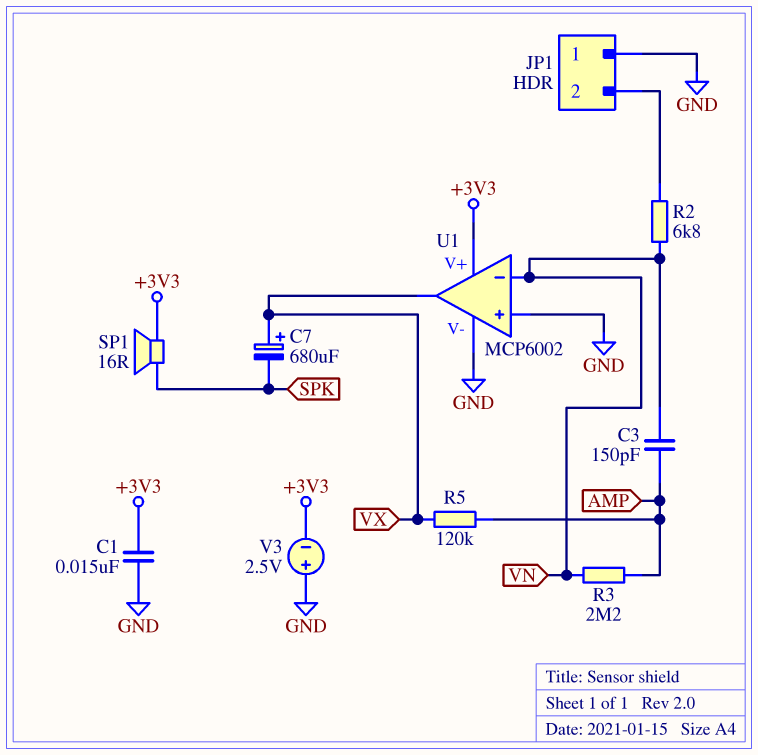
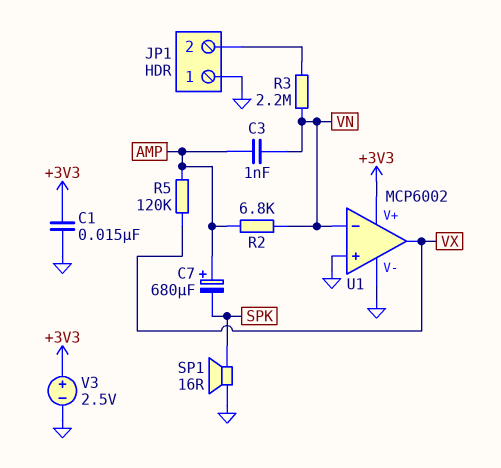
C3: 150pF (AMP, VN) -> 1nF (AMP, VN)
C7: 680uF (plus VX, minus SPK) -> 680uF (plus AMP, minus SPK)
R2: 6.8k (JP1/2, VN) -> 6.8k (AMP, VN)
R3: 2.2M (AMP, VN) -> 2.2M (JP1/2, VN)
SP1: speaker 16R (+3V3, SPK) -> speaker 16R (GND, SPK)
V3: 2.5V (plus GND, minus +3V3) -> 2.5V (plus +3V3, minus GND)

